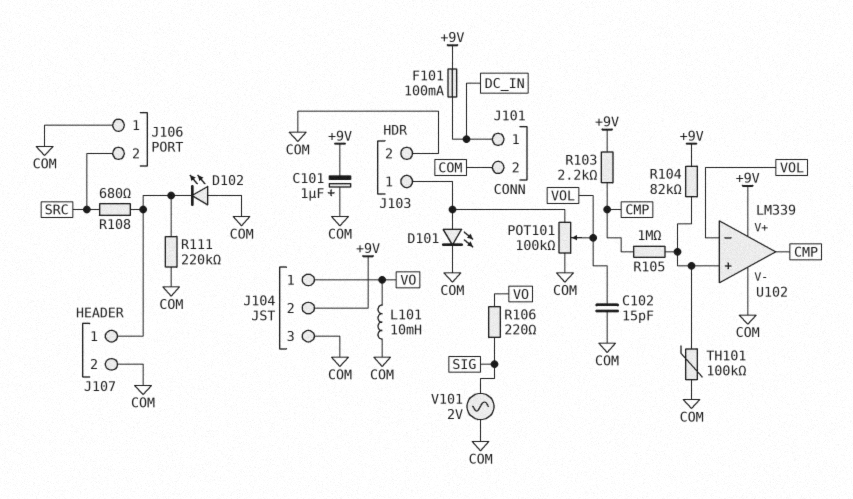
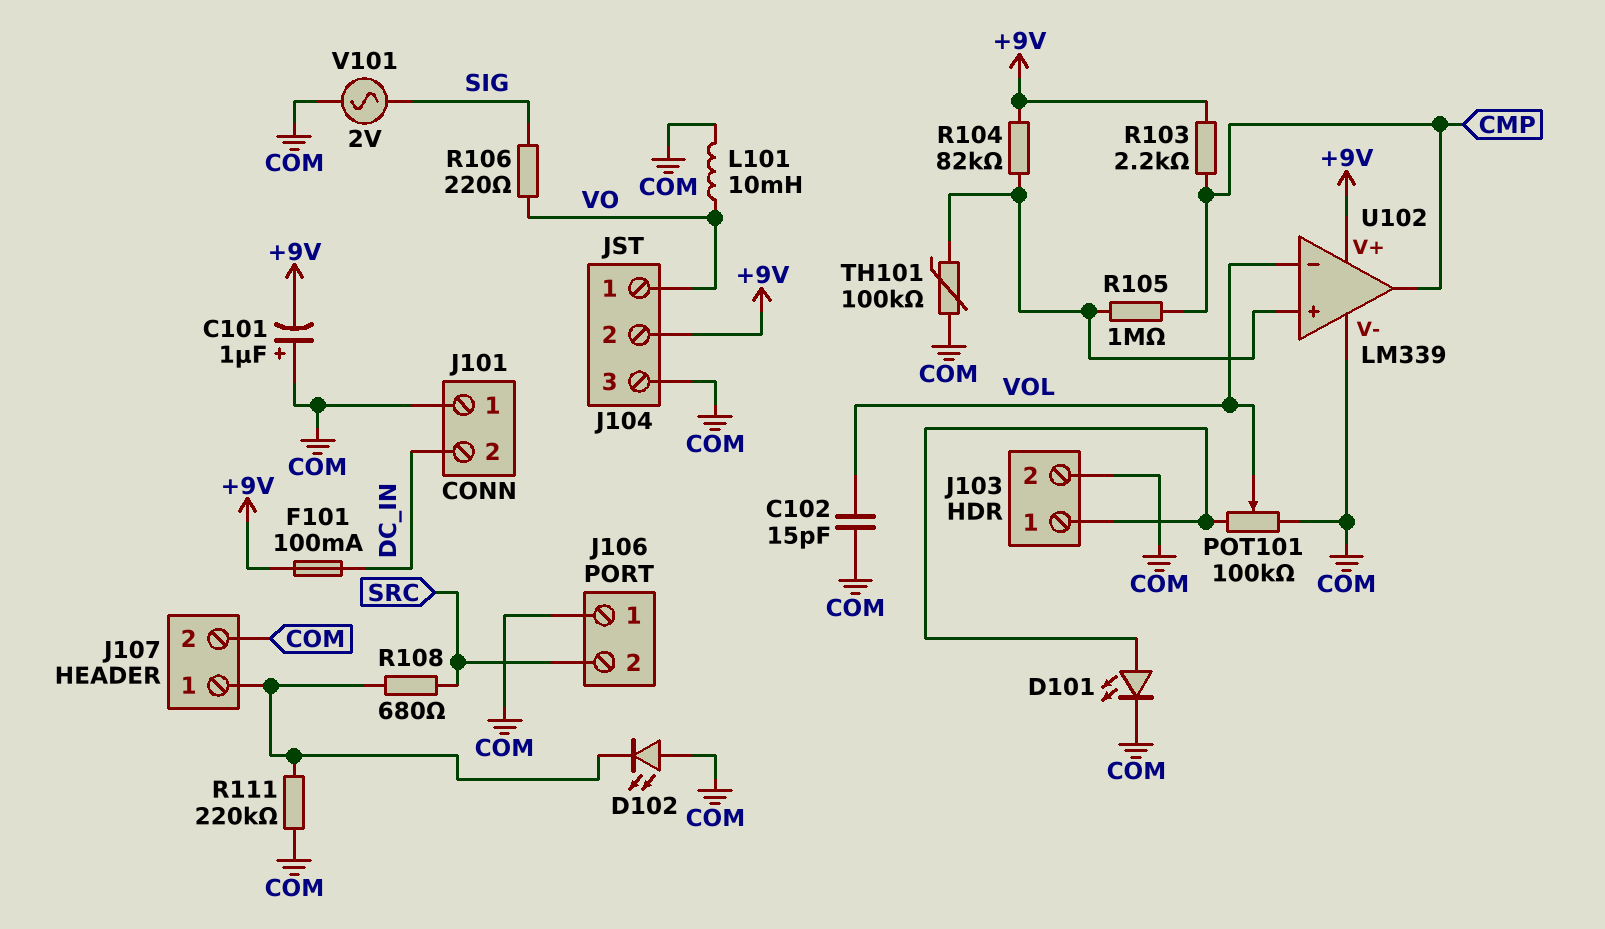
J101 pin 1: DC_IN -> COM
J101 pin 2: COM -> DC_IN

